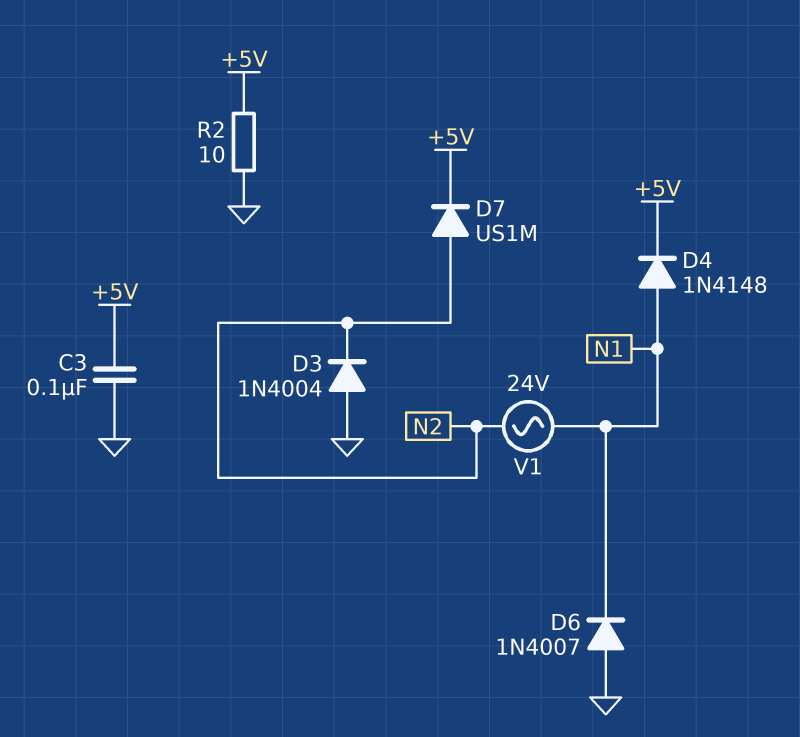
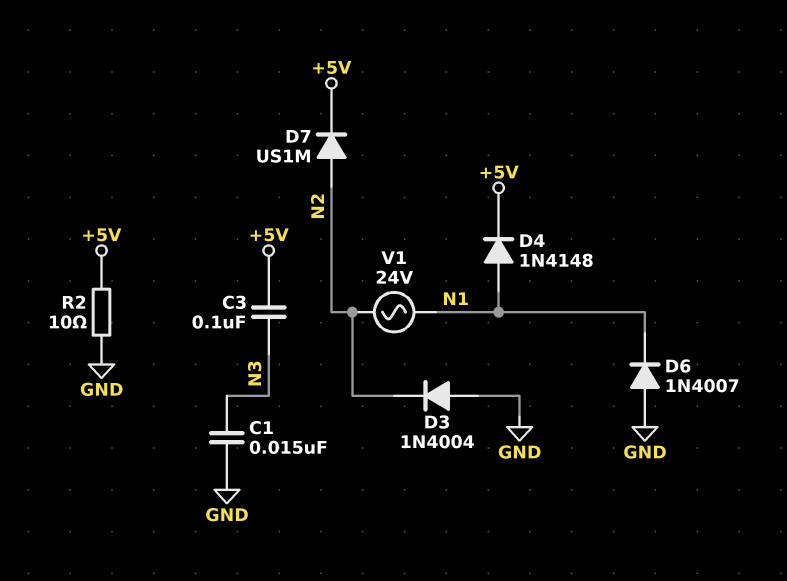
C1: none -> 15nF (GND, N3)
C3: 100nF (+5V, GND) -> 100nF (+5V, N3)

